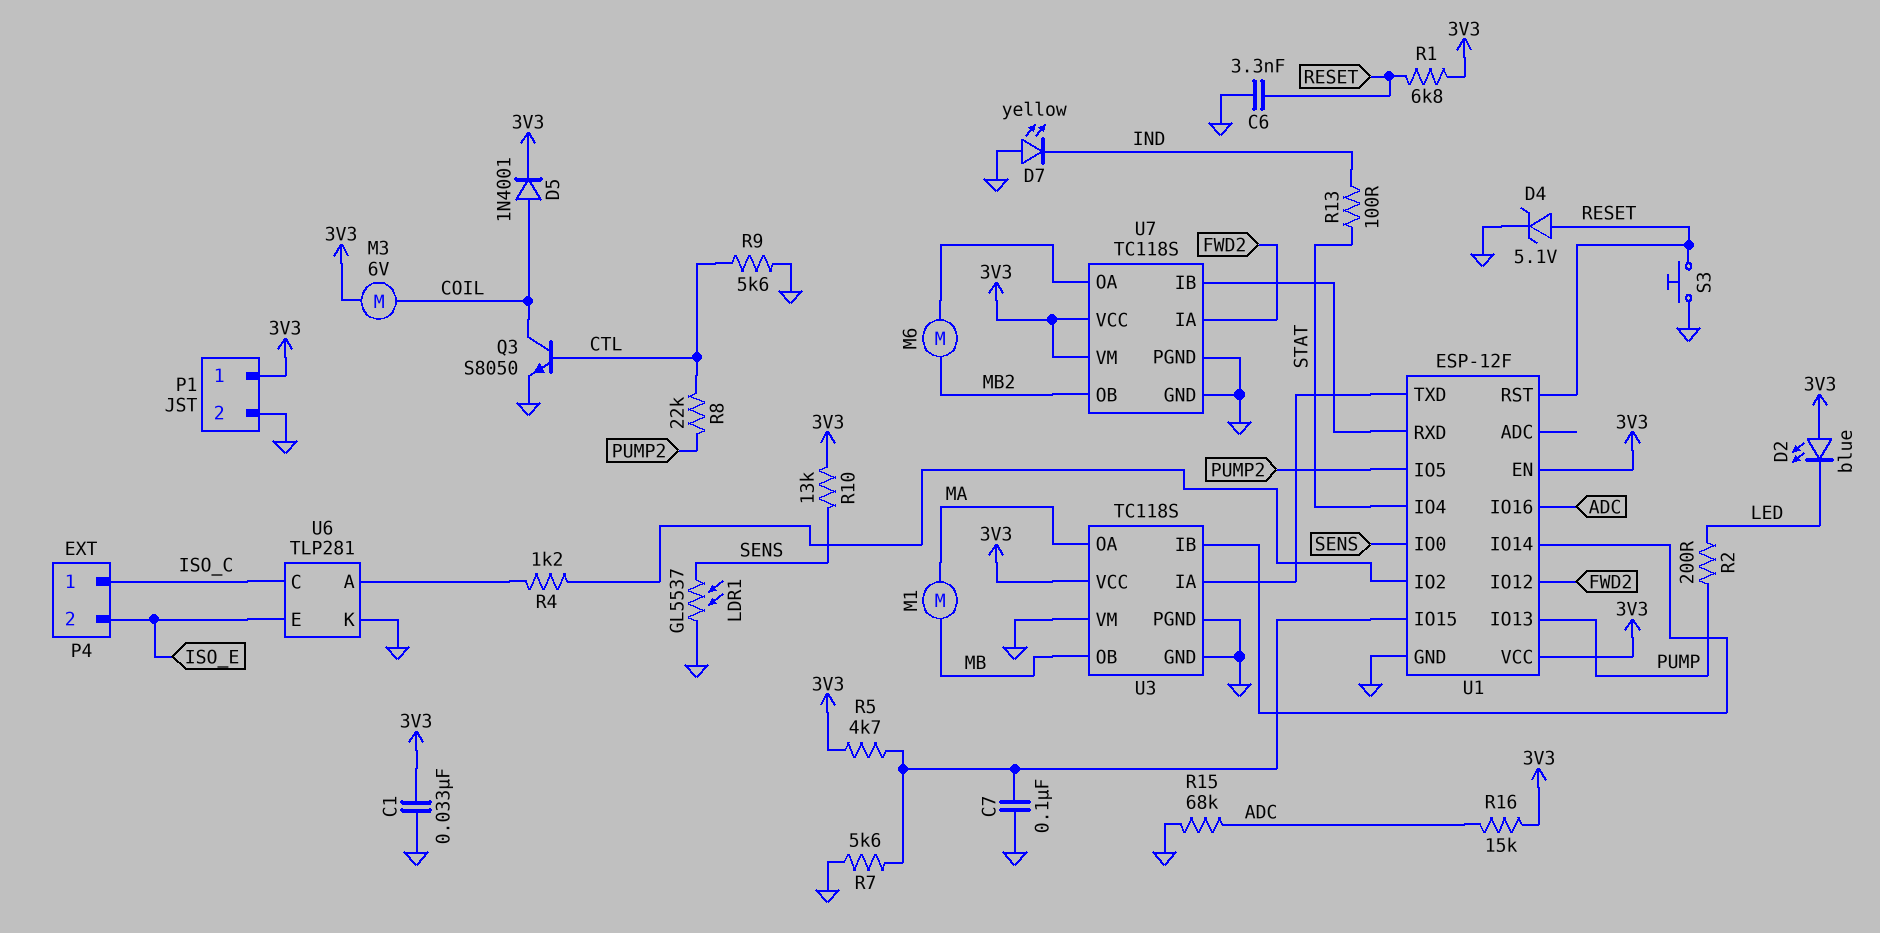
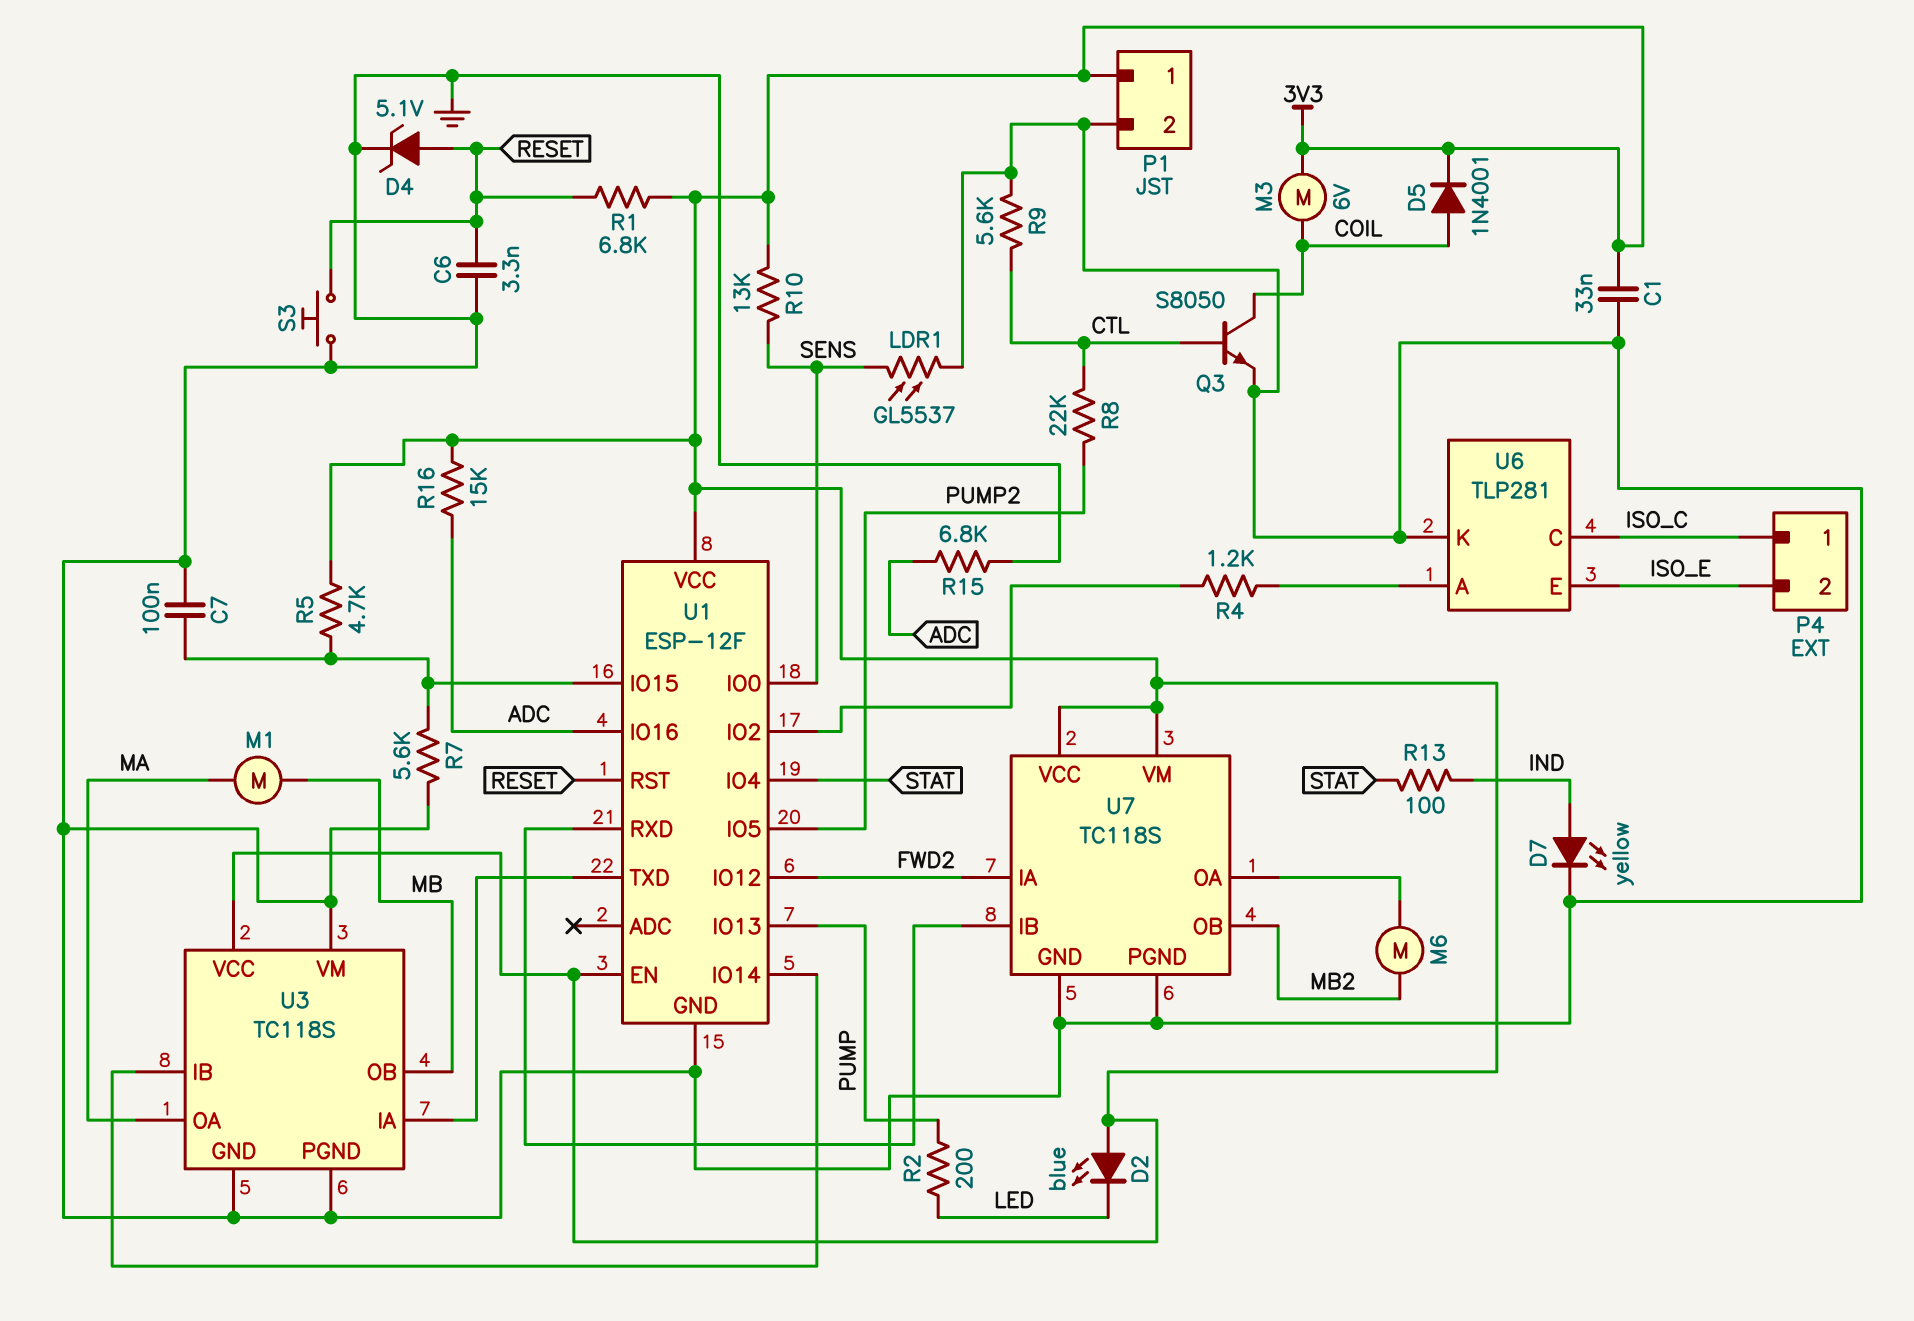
D7: LED yellow (A GND, K IND) -> LED yellow (A IND, K GND)
R15: 68k (ADC, GND) -> 6.8k (ADC, GND)

